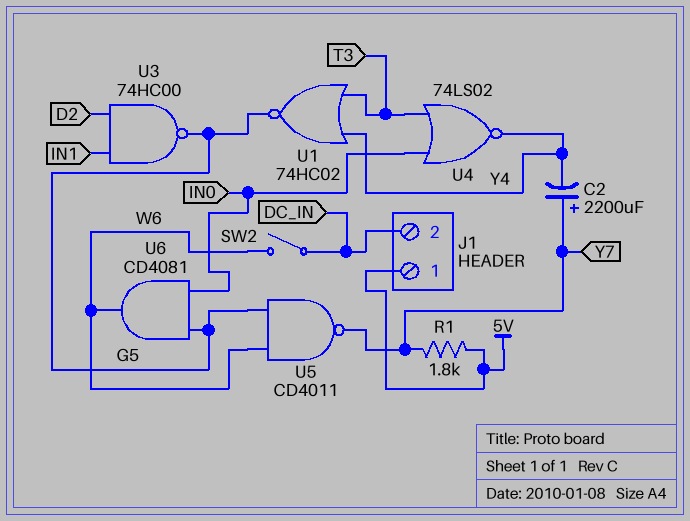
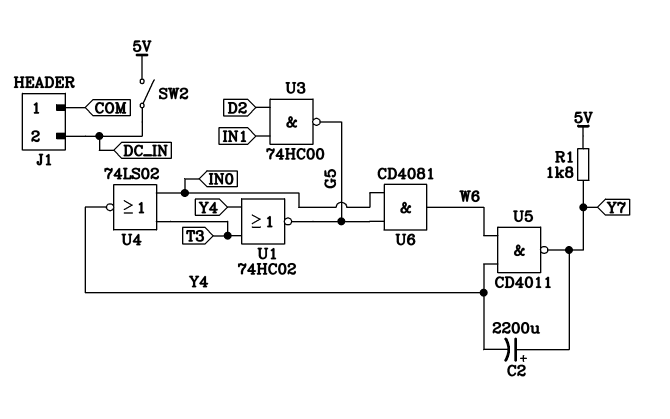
J1 pin 1: 5V -> COM
SW2: switch (DC_IN, W6) -> switch (5V, DC_IN)
U5: NAND CD4011 (in G5, in W6, out Y7) -> NAND CD4011 (in W6, in Y4, out Y7)

